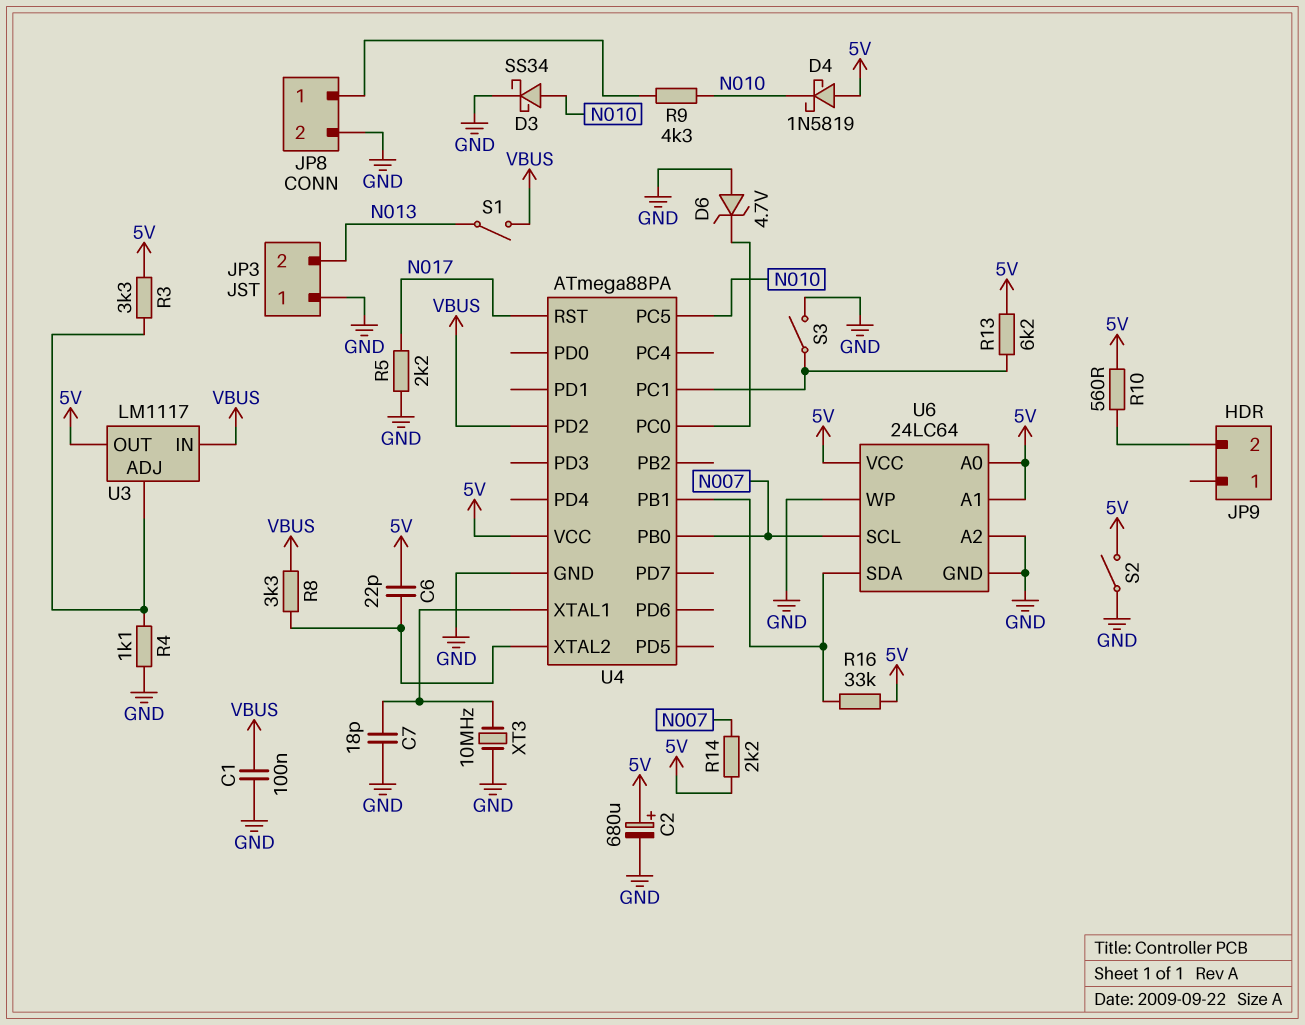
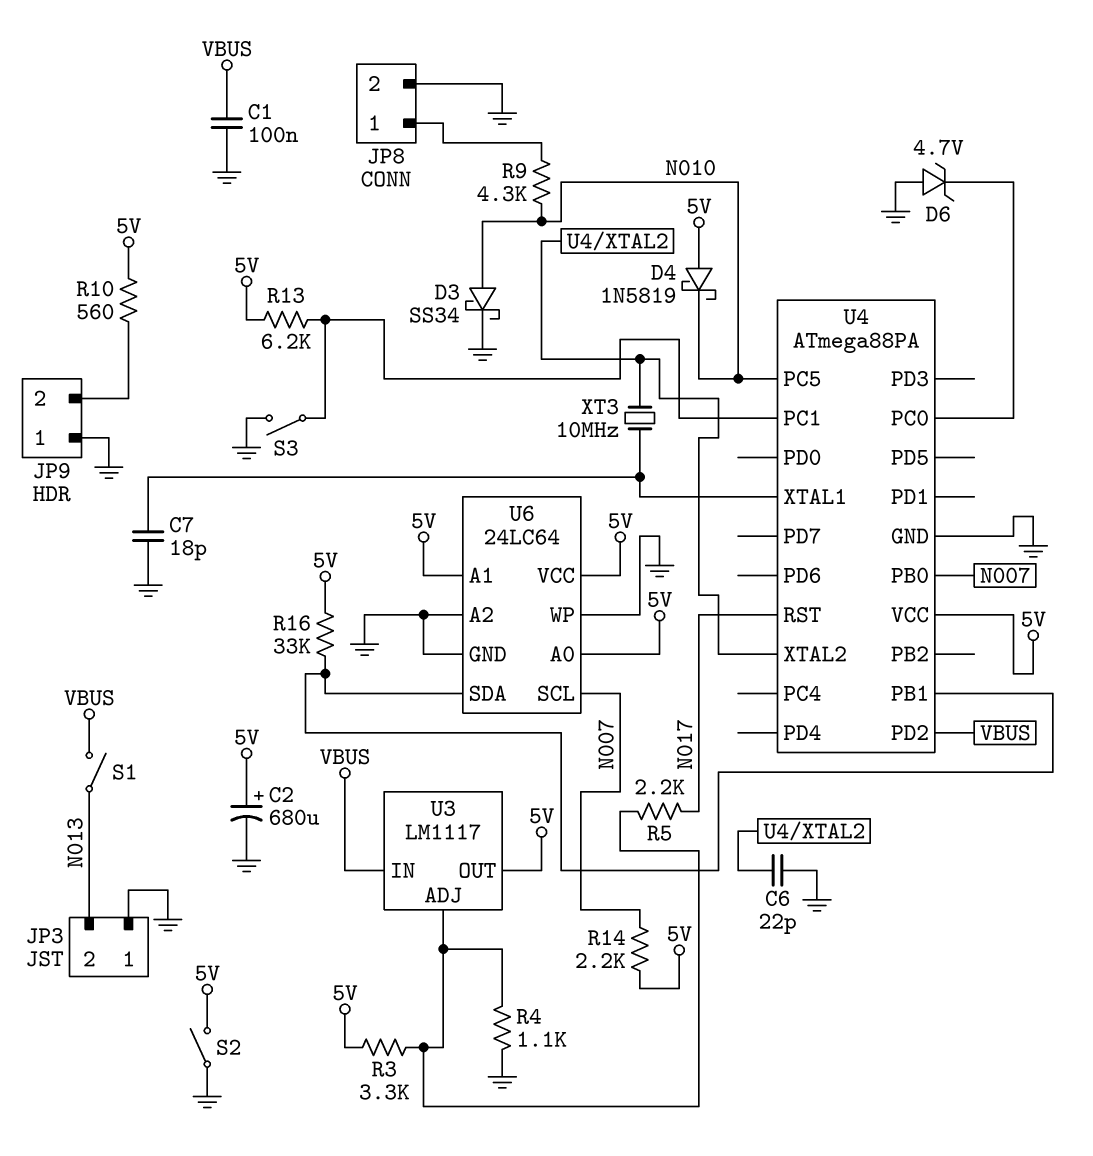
C6: 22pF (5V, U4/XTAL2) -> 22pF (GND, U4/XTAL2)
JP9 pin 1: none -> GND
R5: 2.2k (GND, N017) -> 2.2k (N017, U3/ADJ)
R8: 3.3k (U4/XTAL2, VBUS) -> none
XT3: 10MHz (GND, U4/XTAL1) -> 10MHz (U4/XTAL1, U4/XTAL2)

